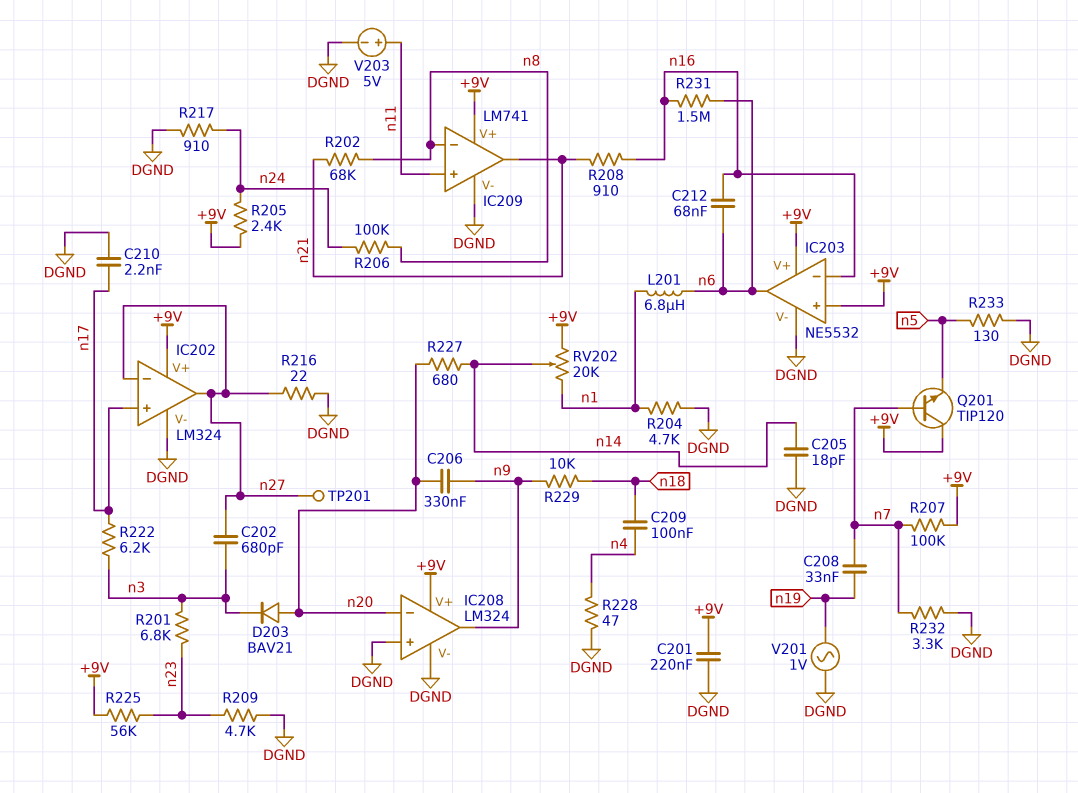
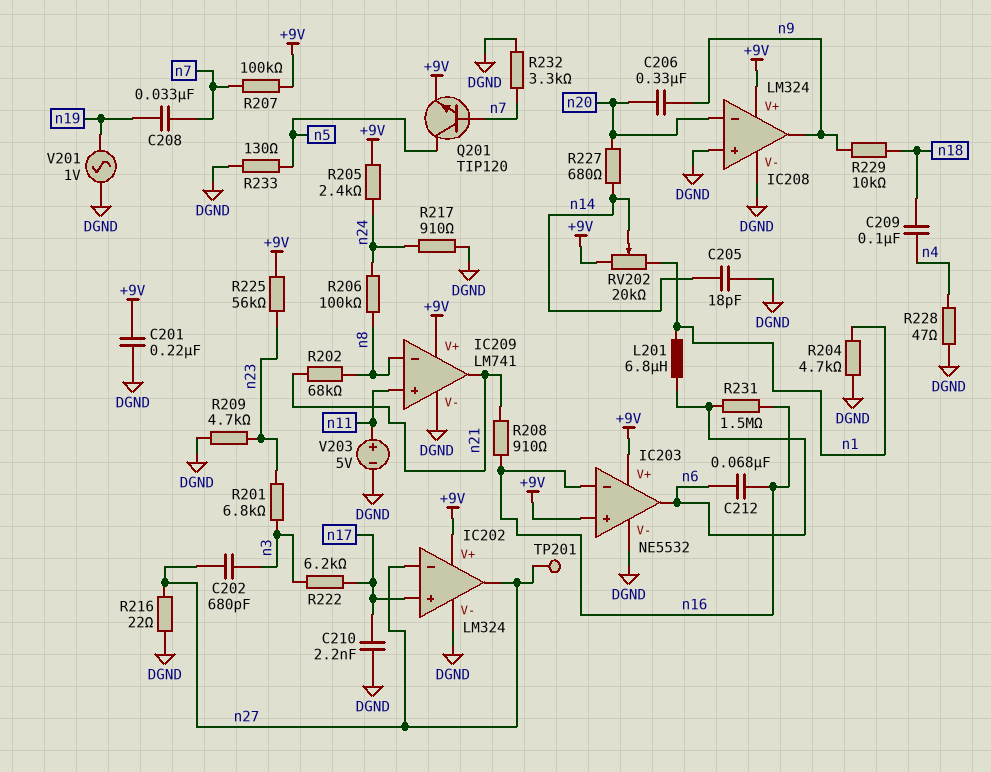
D203: diode BAV21 (A n20, K n3) -> none
Q201: NPN TIP120 (B n7, C +9V, E n5) -> NPN TIP120 (B n7, C n5, E +9V)

